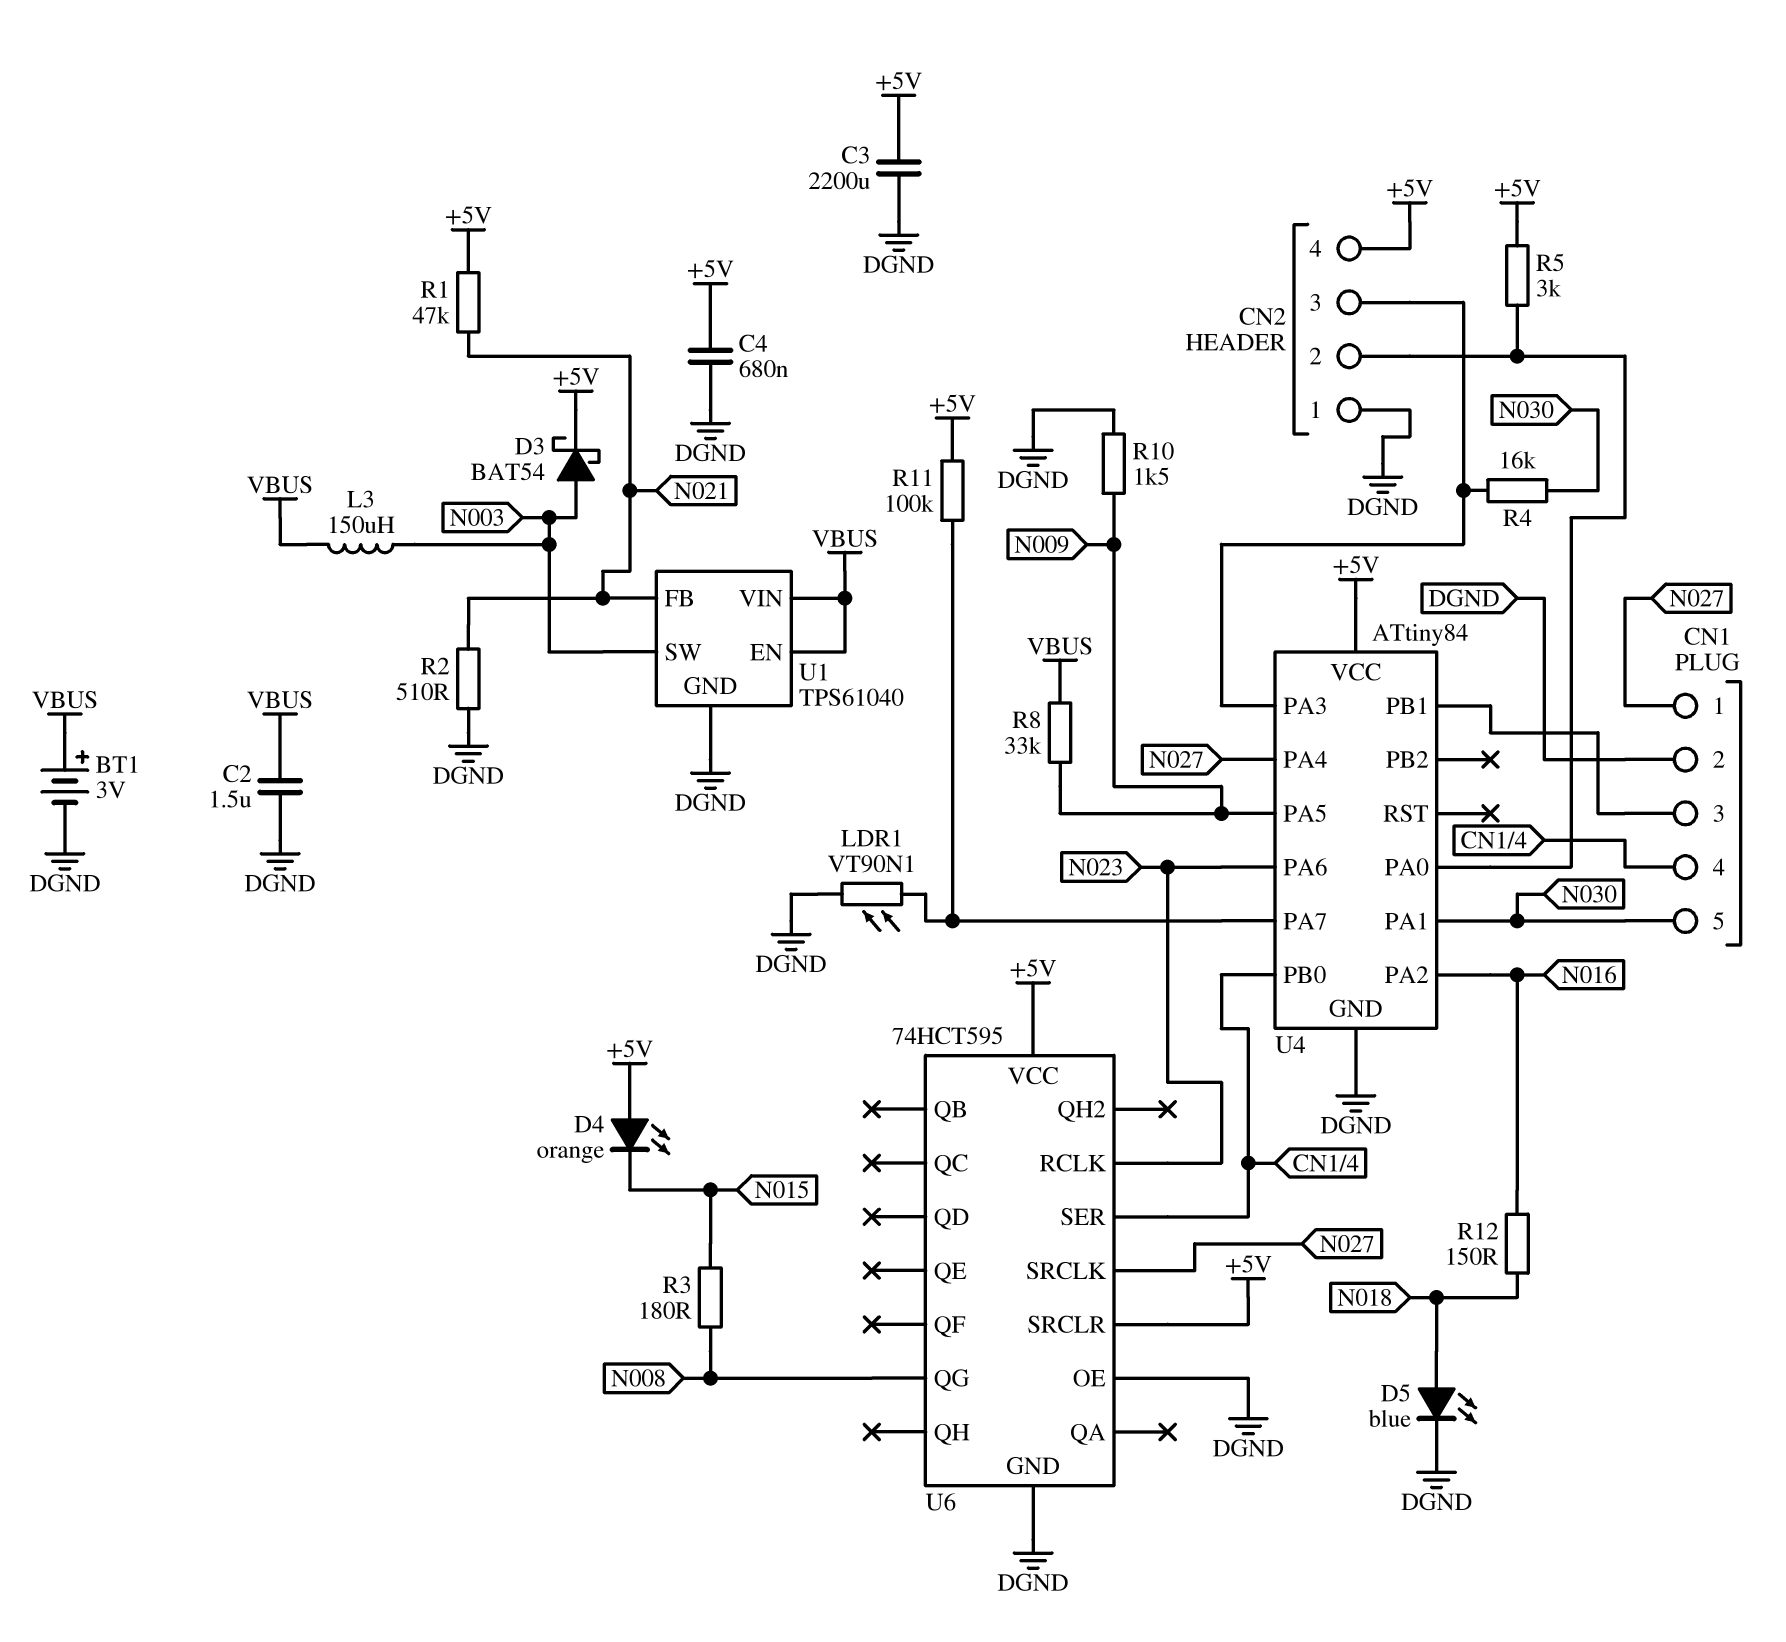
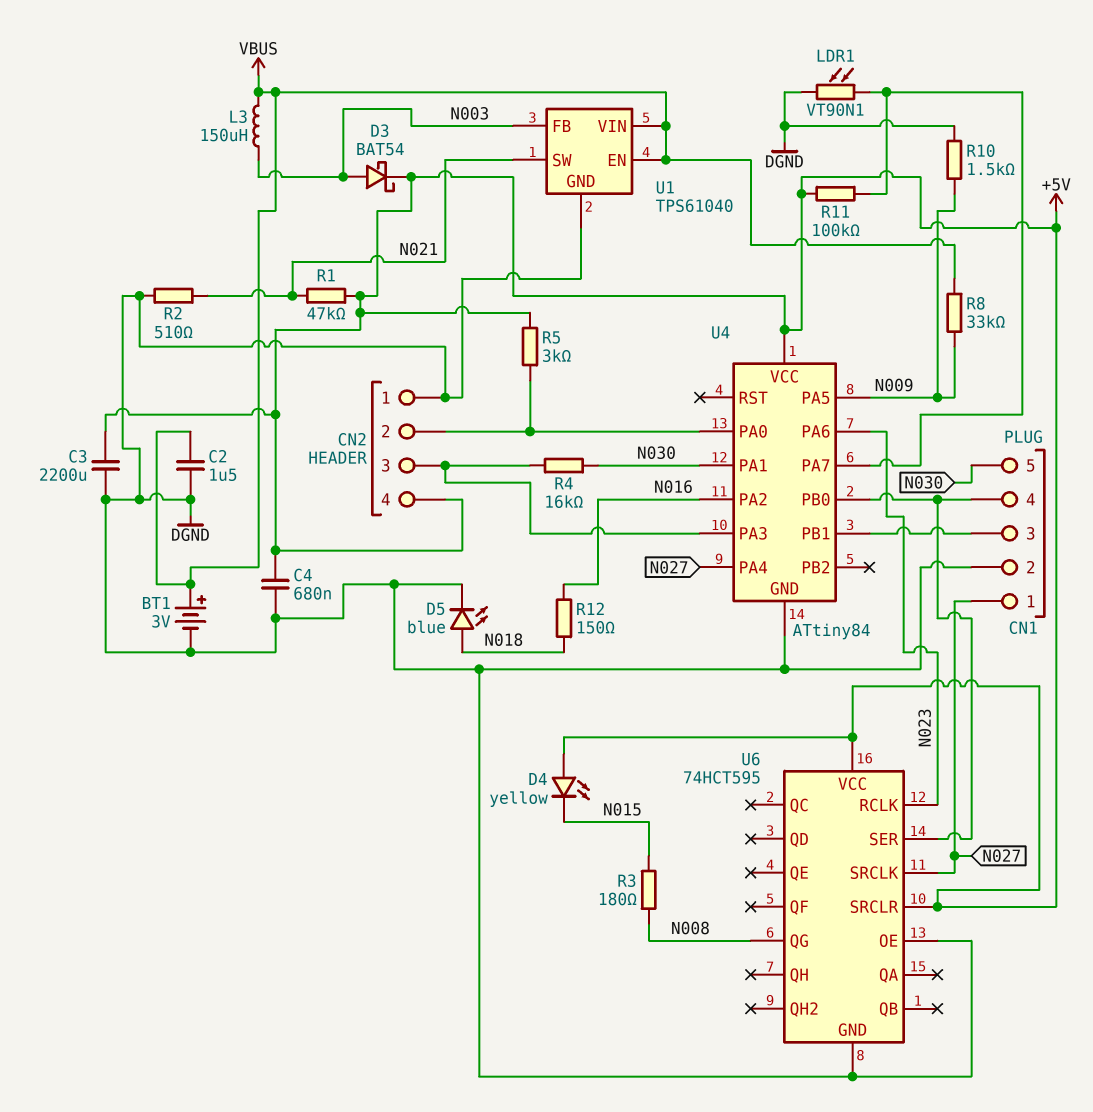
D4: LED orange (A +5V, K N015) -> LED yellow (A +5V, K N015)
U1 pin FB: N021 -> N003
U1 pin SW: N003 -> N021

